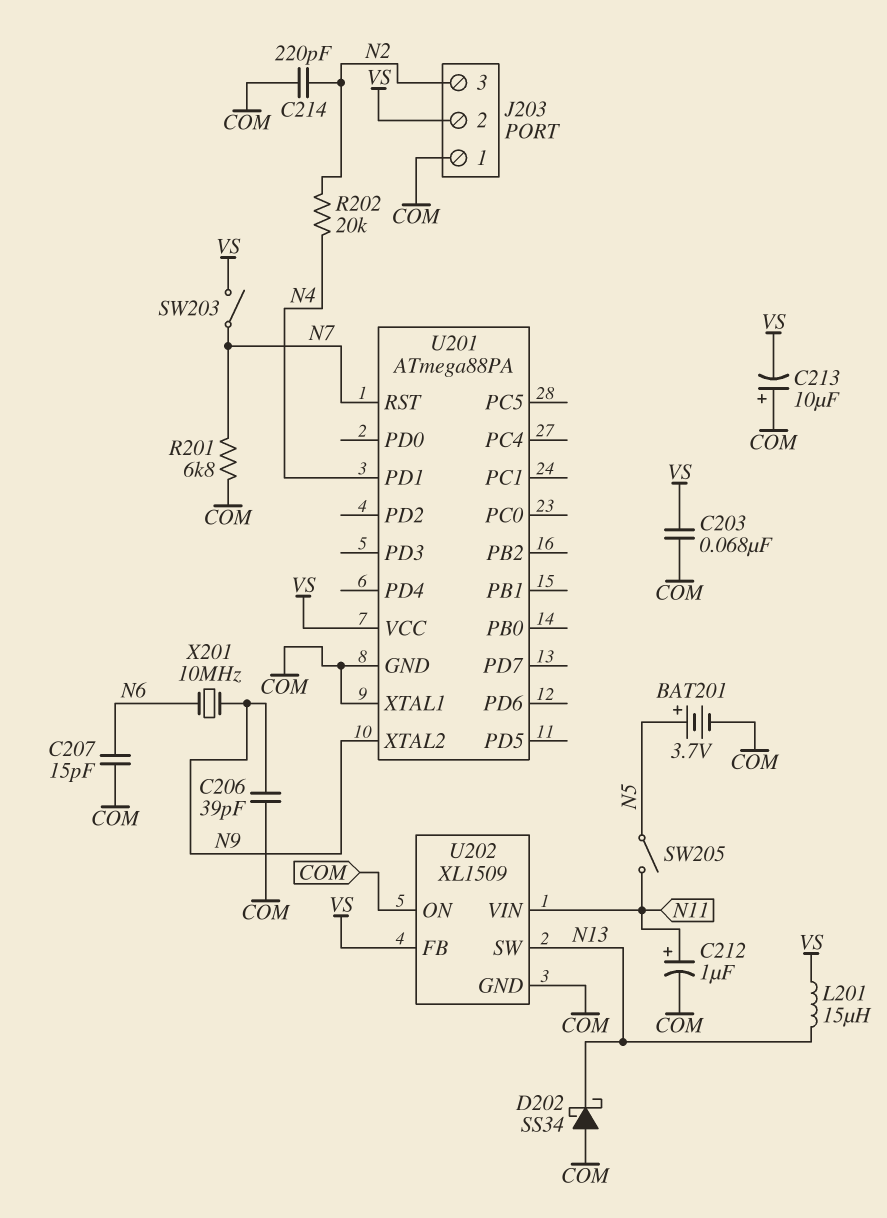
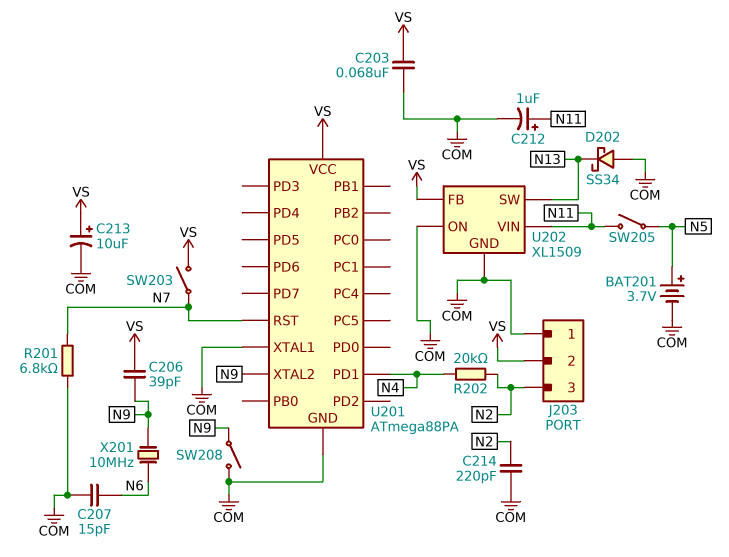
C206: 39pF (COM, N9) -> 39pF (N9, VS)
C213: 10uF (plus COM, minus VS) -> 10uF (plus VS, minus COM)
L201: 15uH (N13, VS) -> none
SW208: none -> switch (COM, N9)

